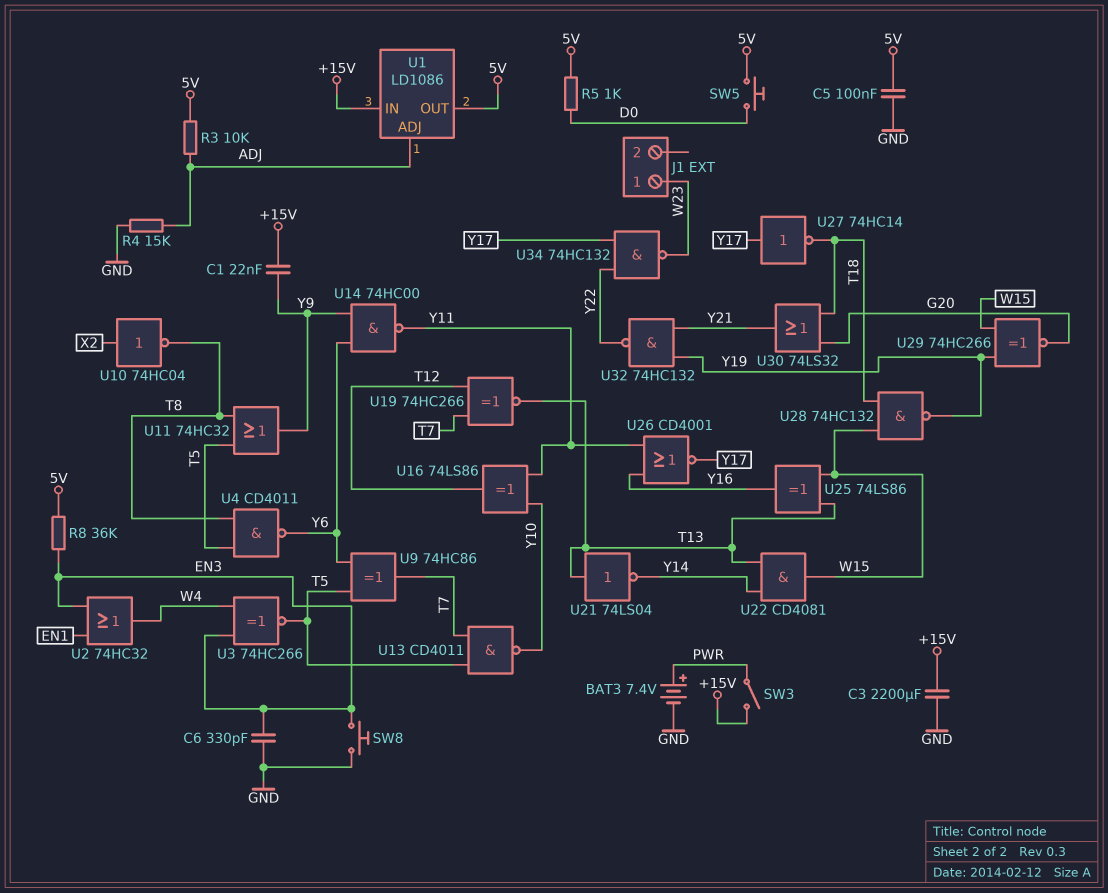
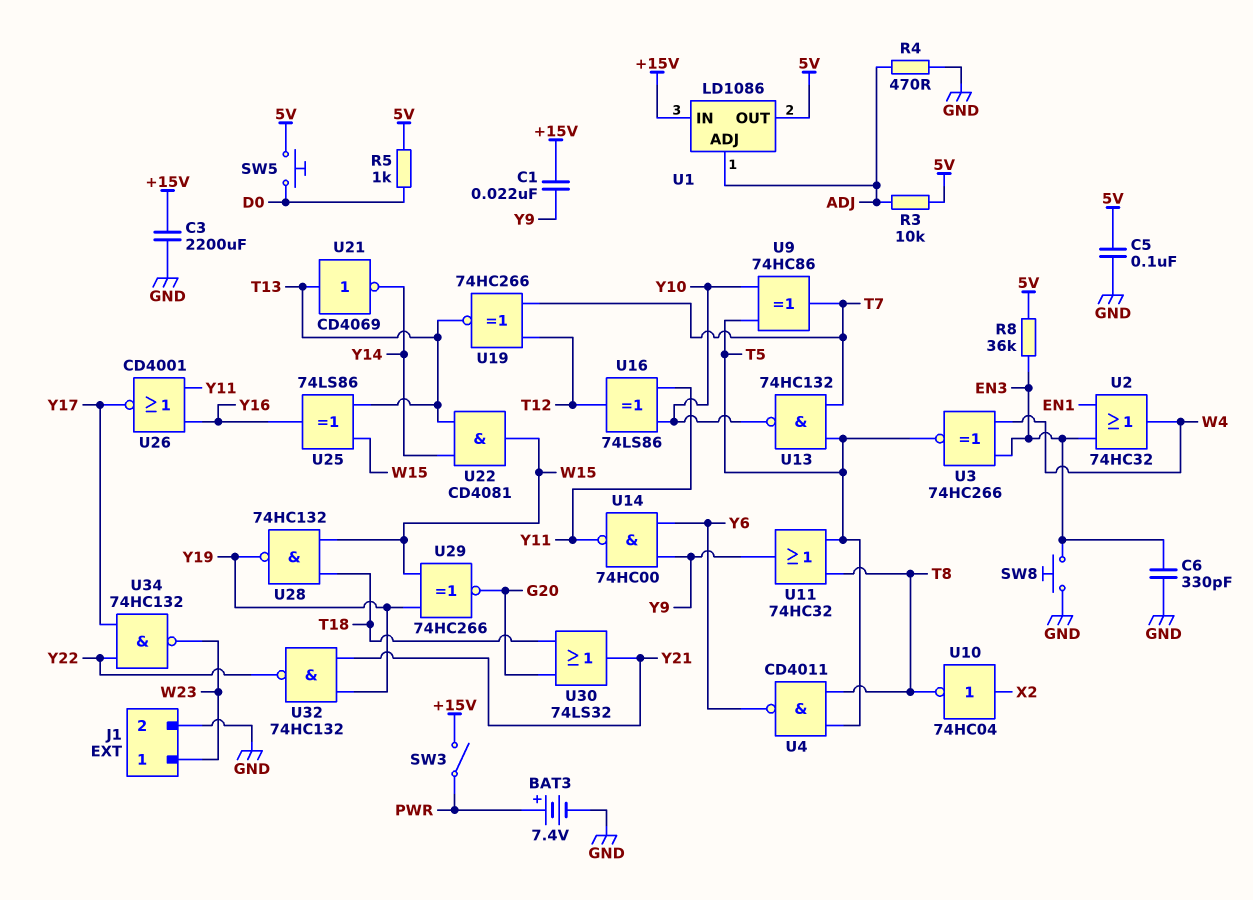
J1 pin 2: none -> GND
R4: 15k (ADJ, GND) -> 470 (ADJ, GND)
U9: XOR 74HC86 (in T5, in Y6, out T7) -> XOR 74HC86 (in T5, in Y10, out T7)
U13: NAND CD4011 (in T5, in T7, out Y10) -> NAND 74HC132 (in T5, in T7, out Y10)
U21: NOT 74LS04 (in T13, out Y14) -> NOT CD4069 (in T13, out Y14)
U27: NOT 74HC14 (in Y17, out T18) -> none

